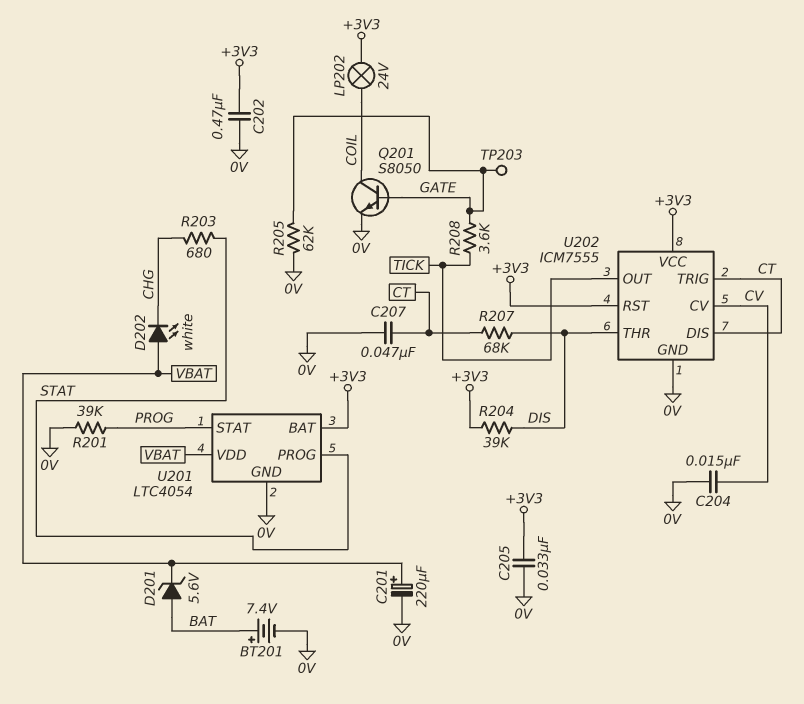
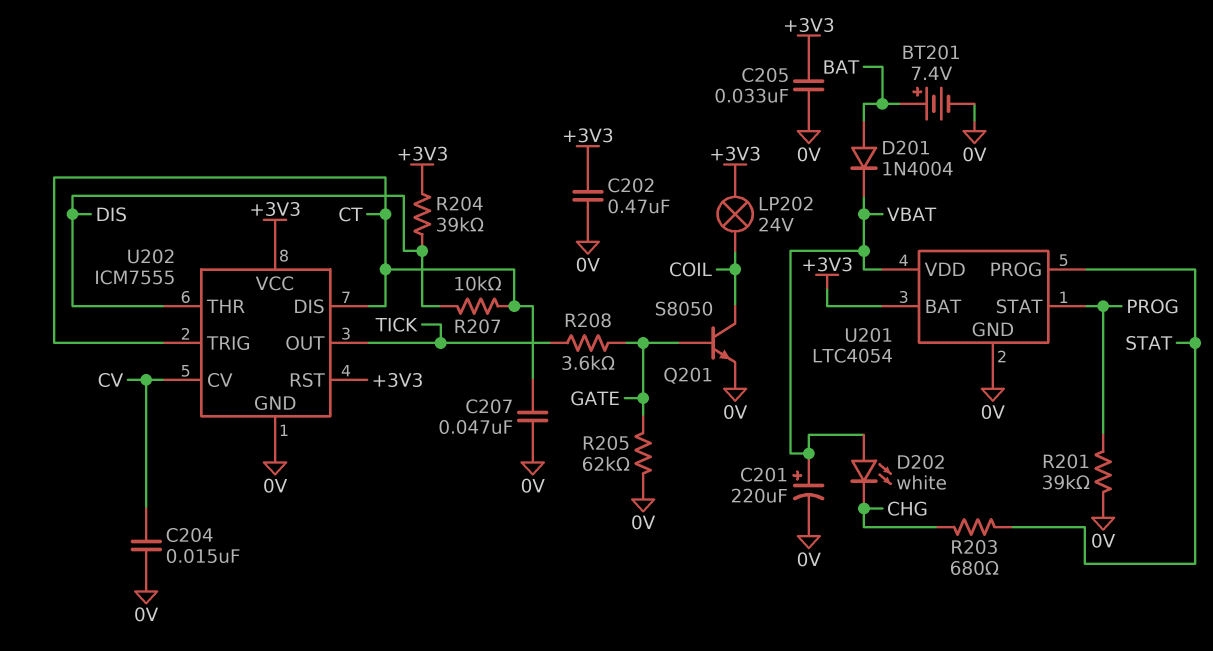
D201: zener 5.6V (A BAT, K VBAT) -> diode 1N4004 (A BAT, K VBAT)
R207: 68k (CT, DIS) -> 10k (CT, DIS)
TP203: test point (GATE) -> none

